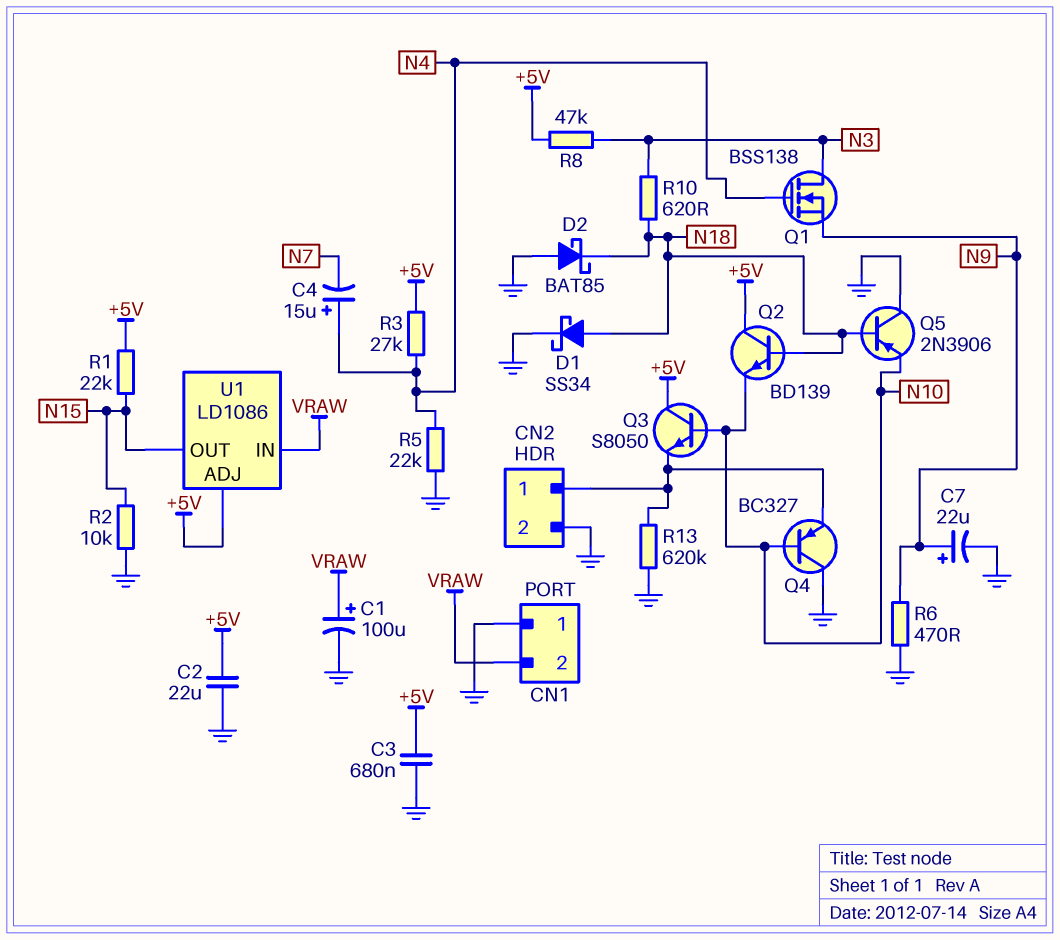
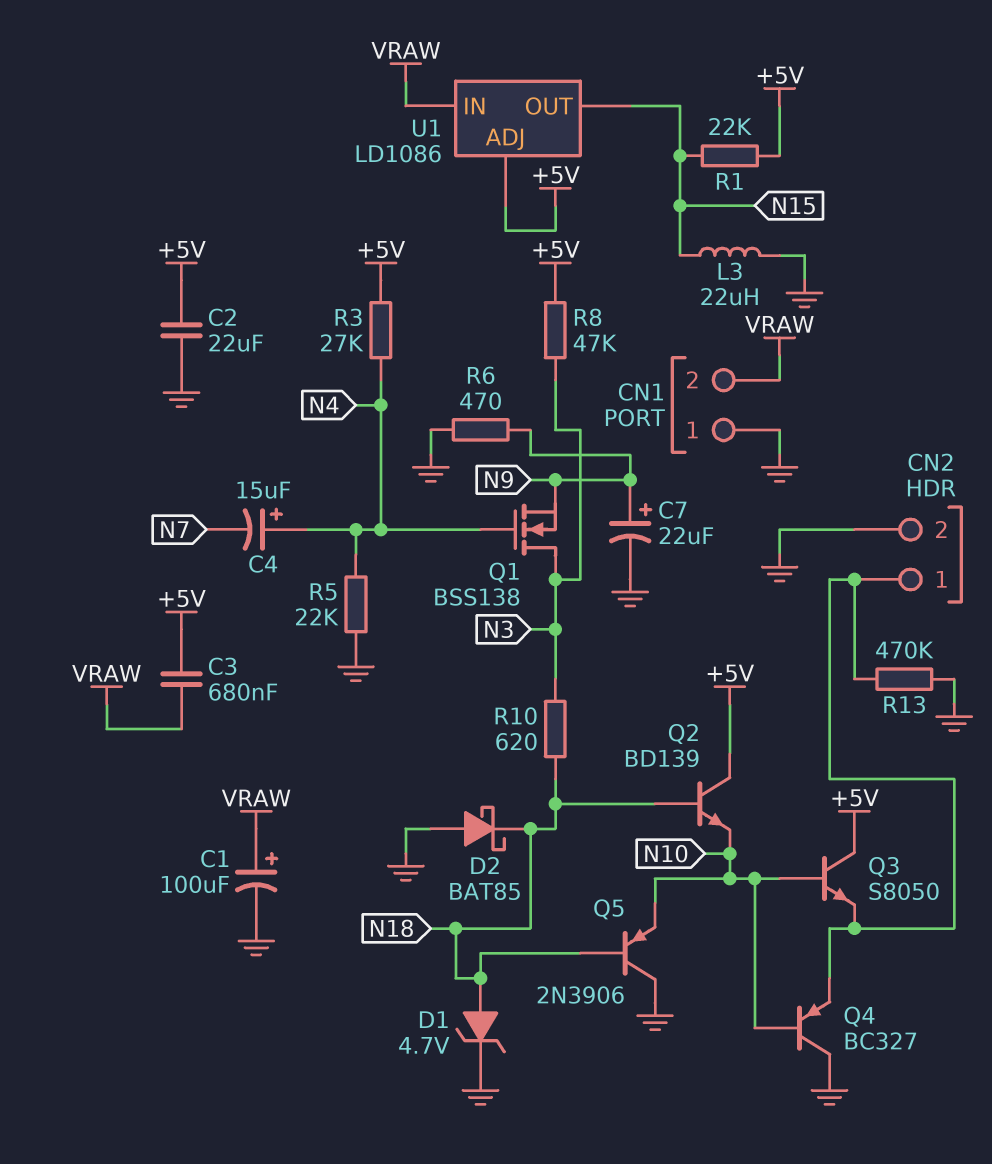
C3: 680nF (+5V, GND) -> 680nF (+5V, VRAW)
D1: schottky SS34 (A N18, K GND) -> zener 4.7V (A N18, K GND)
L3: none -> 22uH (GND, N15)
R2: 10k (GND, N15) -> none
R13: 620k (CN2/1, GND) -> 470k (CN2/1, GND)

